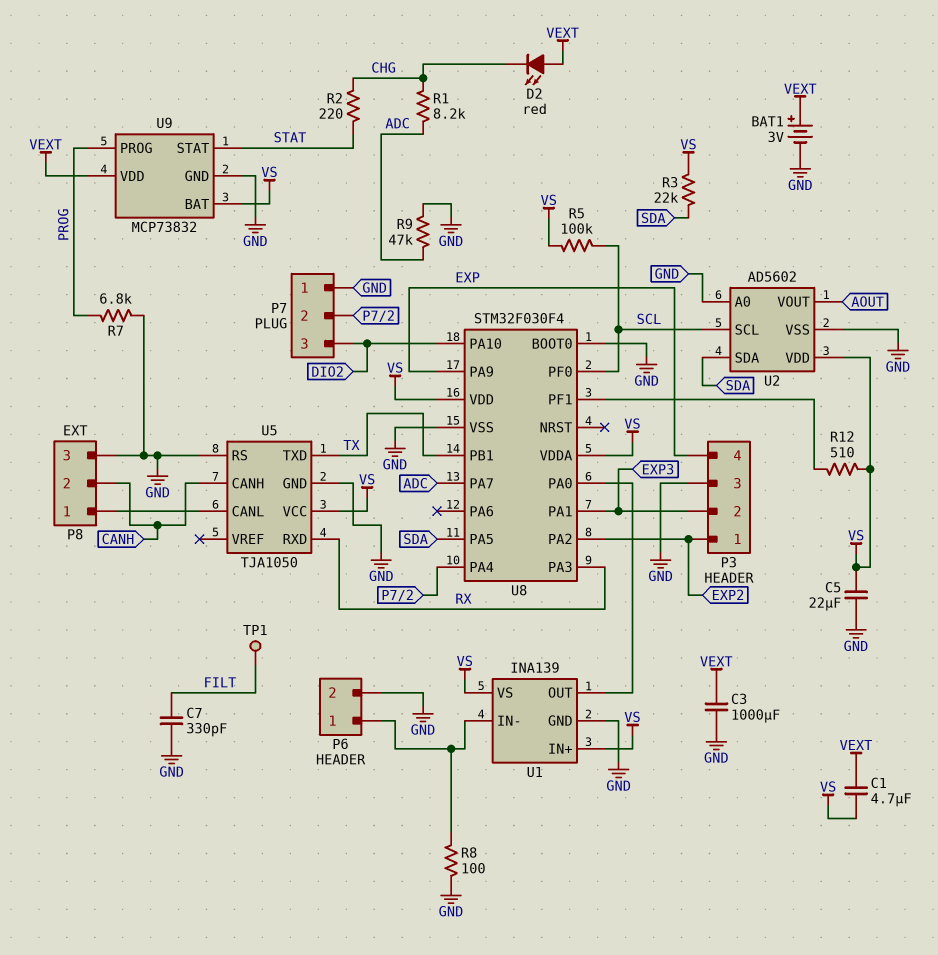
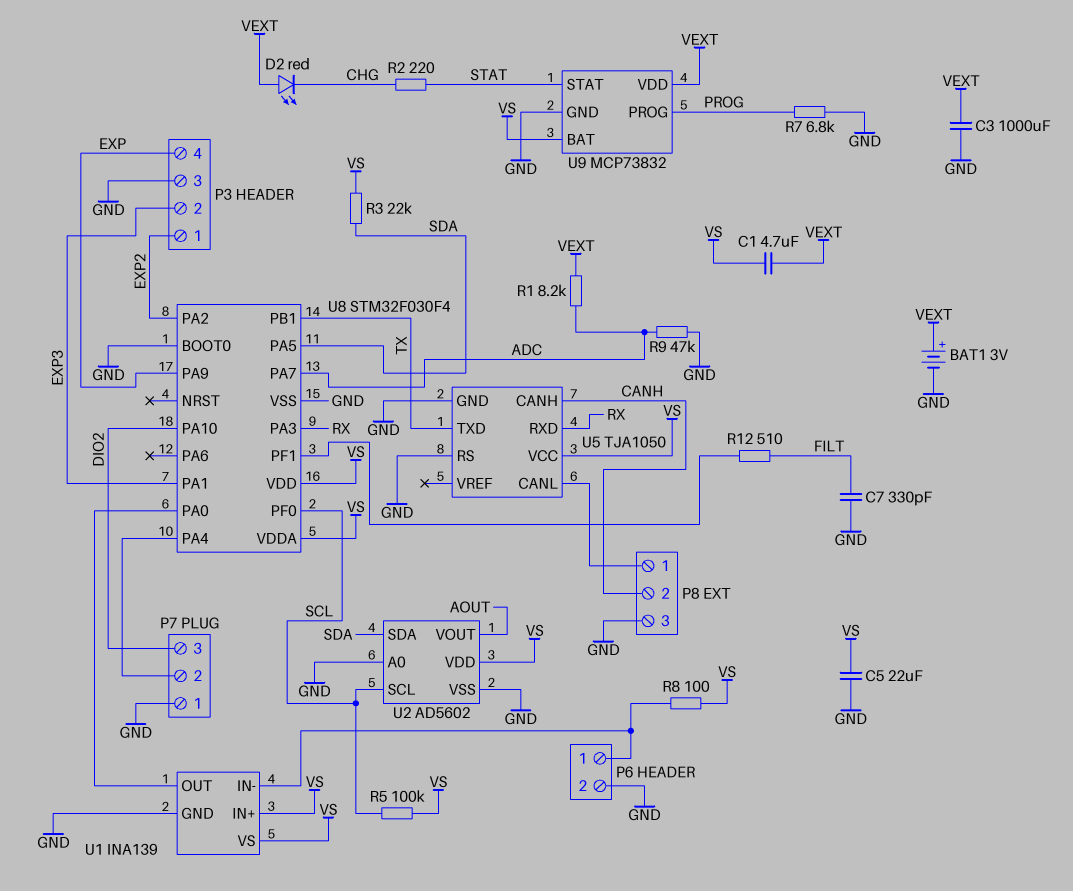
R1: 8.2k (ADC, CHG) -> 8.2k (ADC, VEXT)
R8: 100 (GND, P6/1) -> 100 (P6/1, VS)
R12: 510 (U8/PF1, VS) -> 510 (FILT, U8/PF1)
TP1: test point (FILT) -> none

